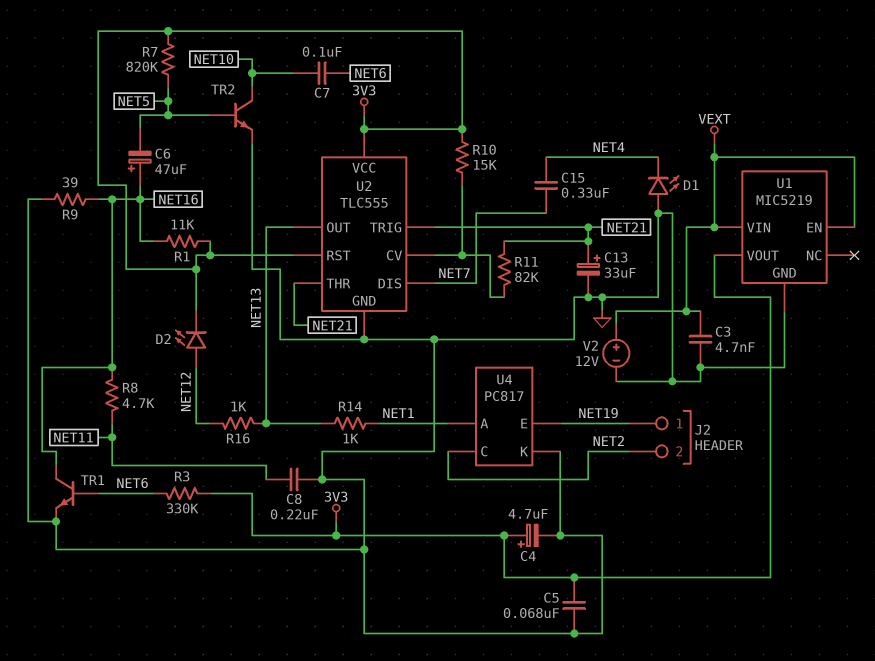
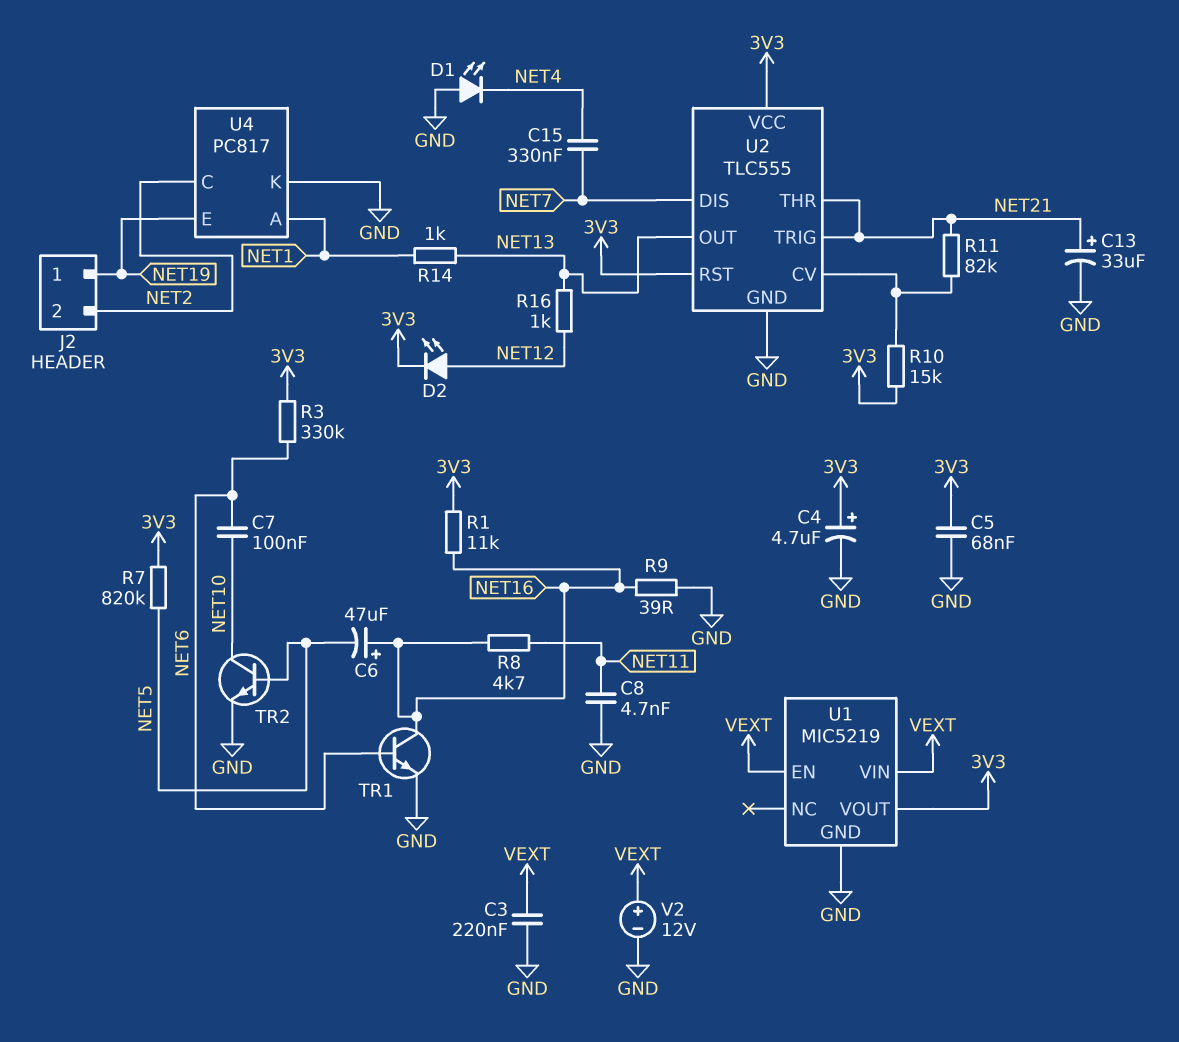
C3: 4.7nF (GND, VEXT) -> 220nF (GND, VEXT)
C8: 220nF (GND, NET11) -> 4.7nF (GND, NET11)

